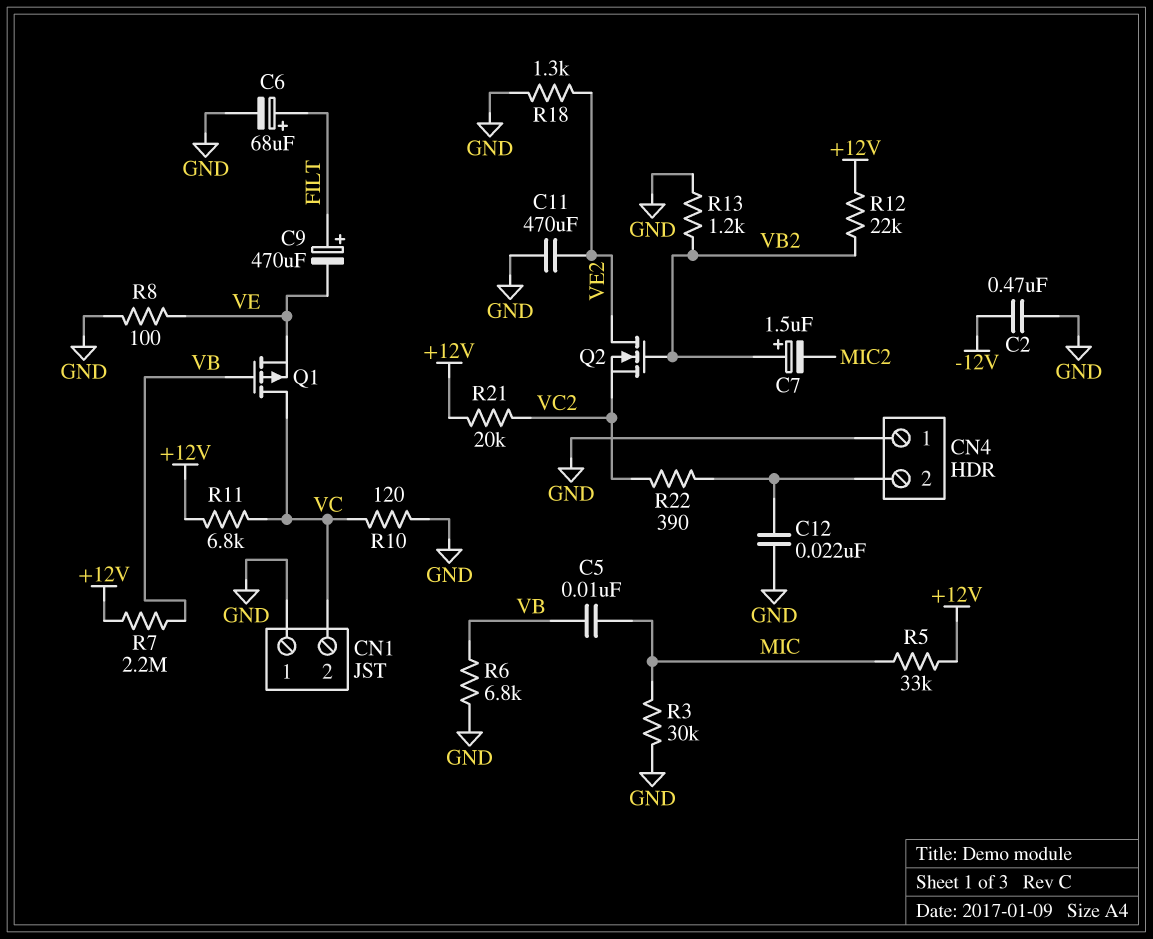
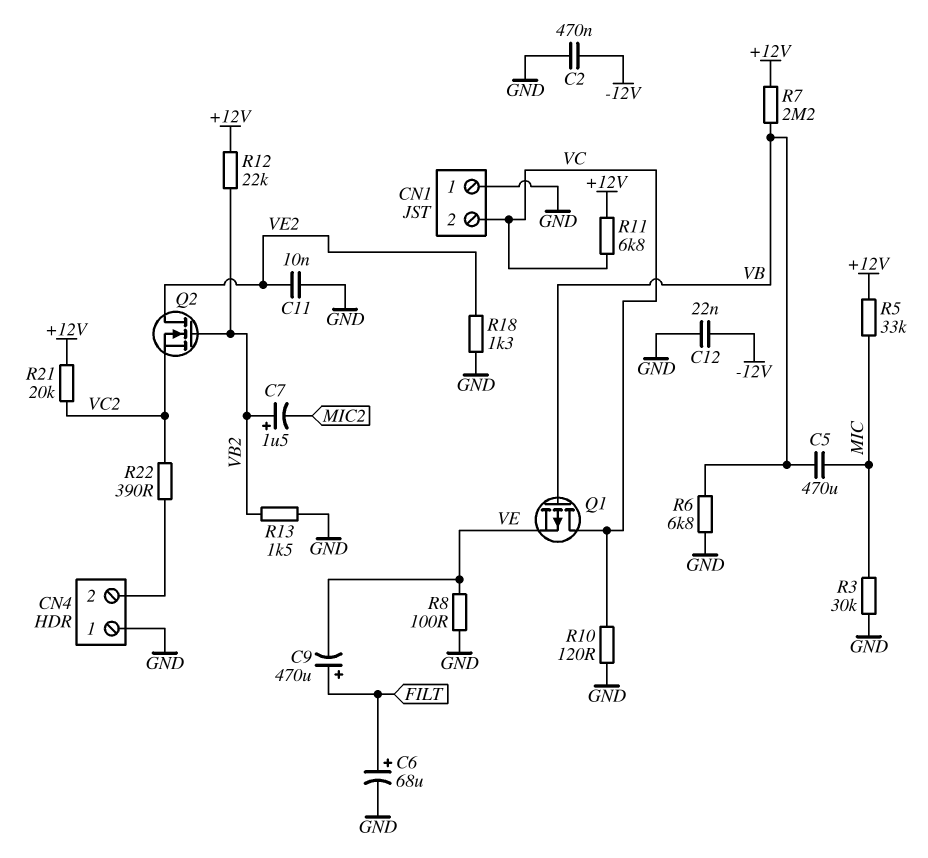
C5: 10nF (MIC, VB) -> 470uF (MIC, VB)
C11: 470uF (GND, VE2) -> 10nF (GND, VE2)
C12: 22nF (CN4/2, GND) -> 22nF (-12V, GND)
R13: 1.2k (GND, VB2) -> 1.5k (GND, VB2)

